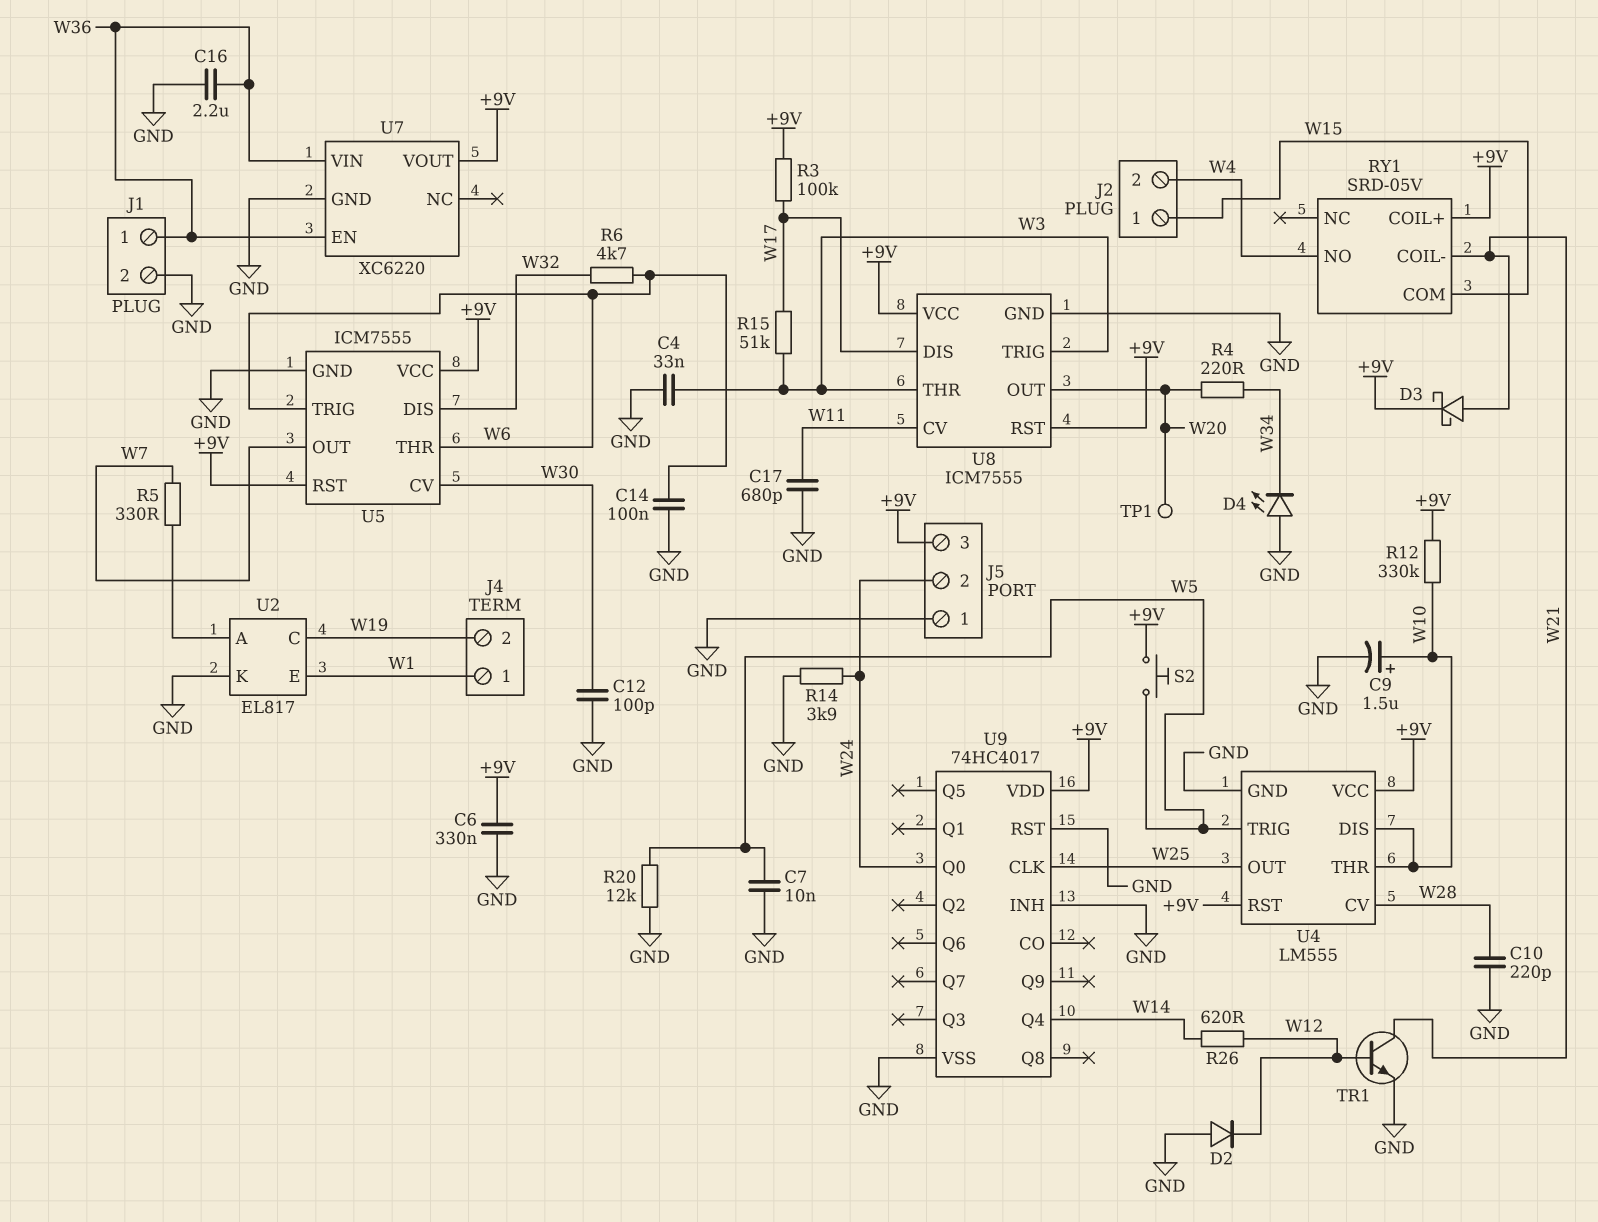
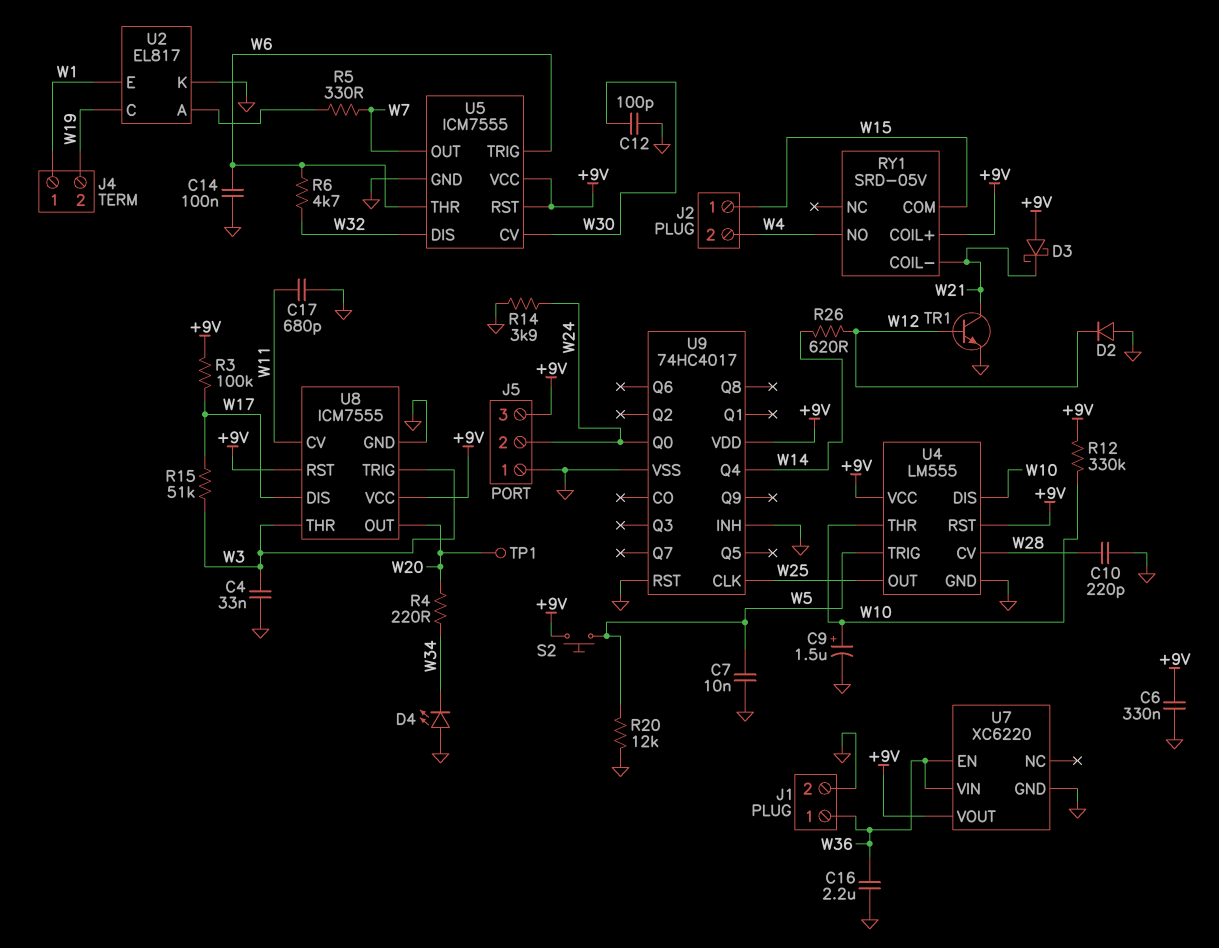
D3: schottky (A W21, K +9V) -> schottky (A +9V, K W21)

